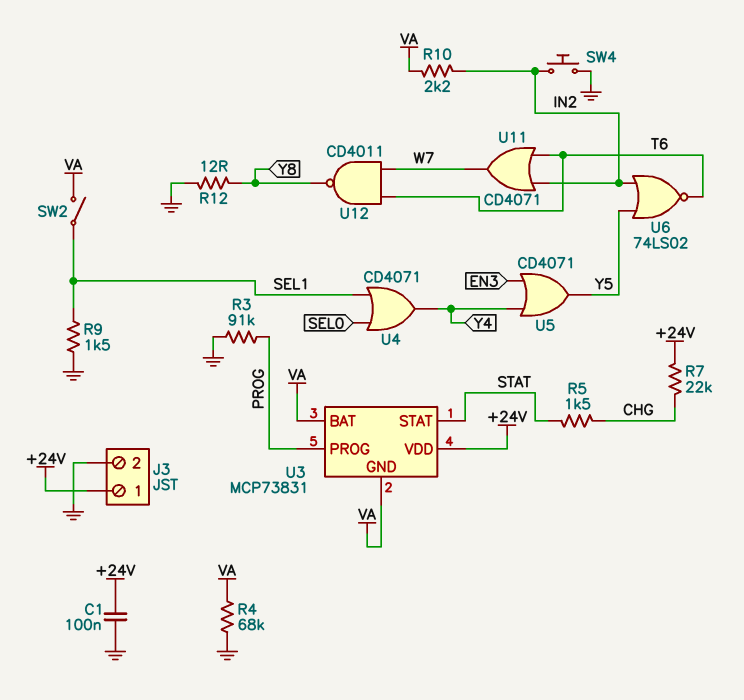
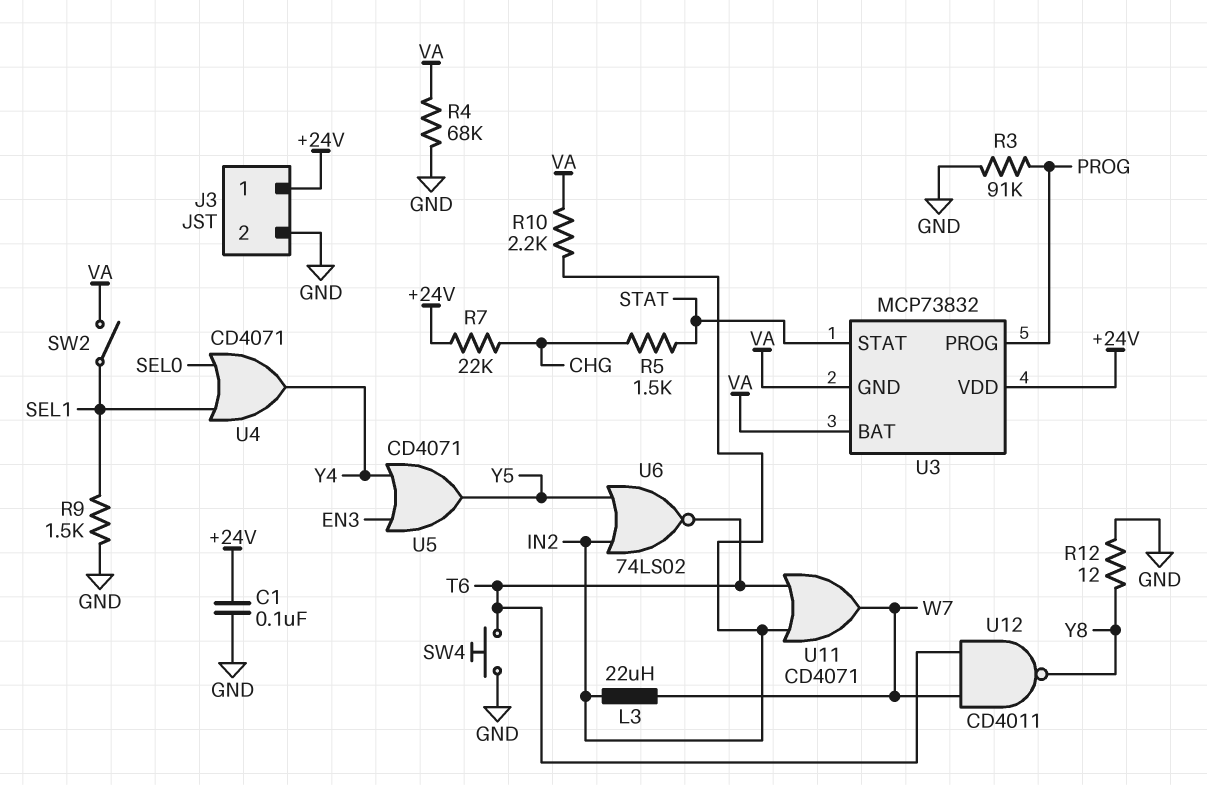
L3: none -> 22uH (IN2, W7)
SW4: button (GND, IN2) -> button (GND, T6)
U3: MCP73831 -> MCP73832

